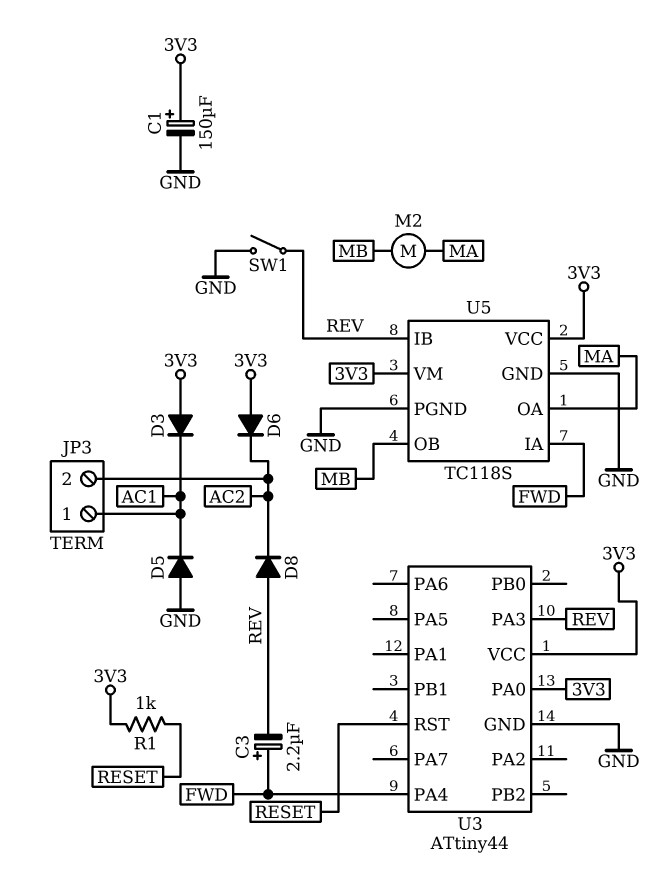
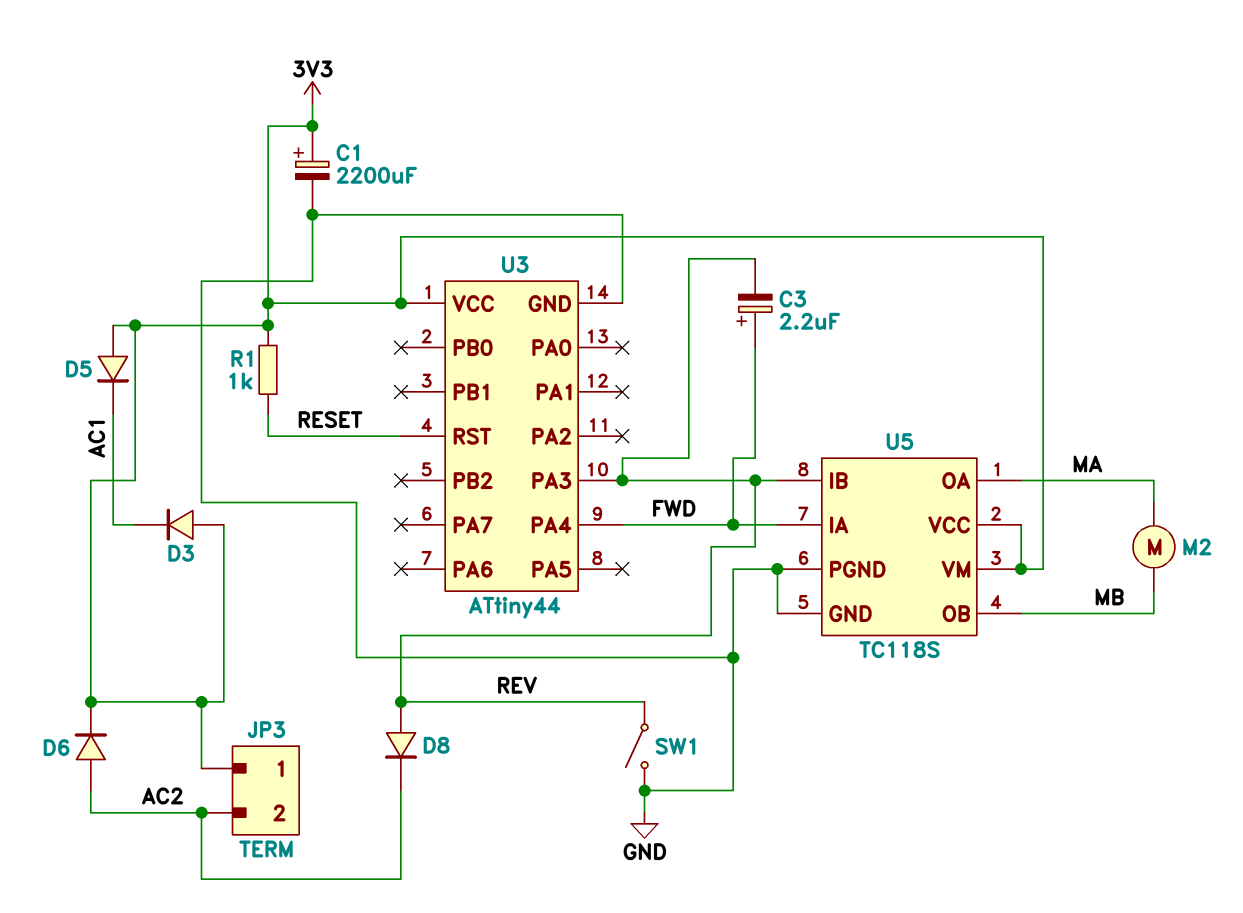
C1: 150uF (plus 3V3, minus GND) -> 2200uF (plus 3V3, minus GND)
D5: diode (A GND, K AC1) -> diode (A 3V3, K AC1)
D6: diode (A 3V3, K AC2) -> diode (A AC2, K 3V3)
JP3 pin 1: AC1 -> 3V3
U3 pin PA0: 3V3 -> none

